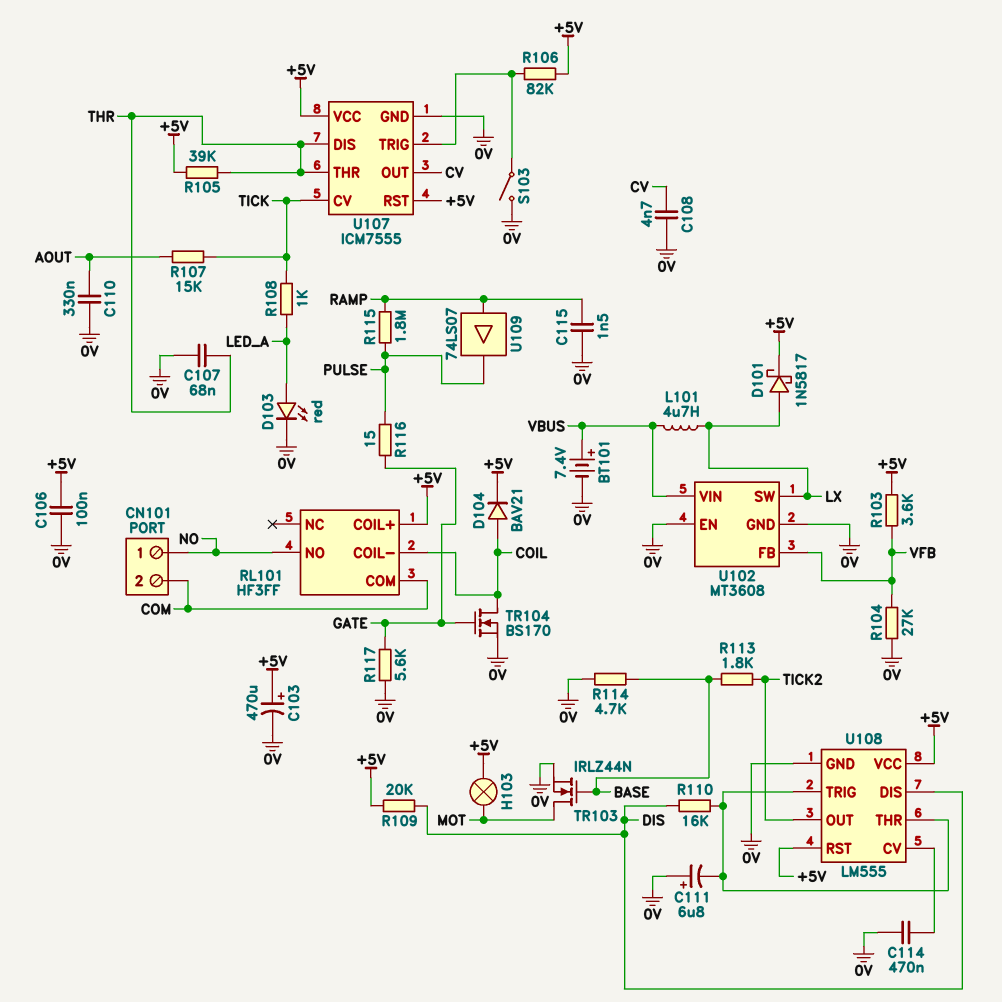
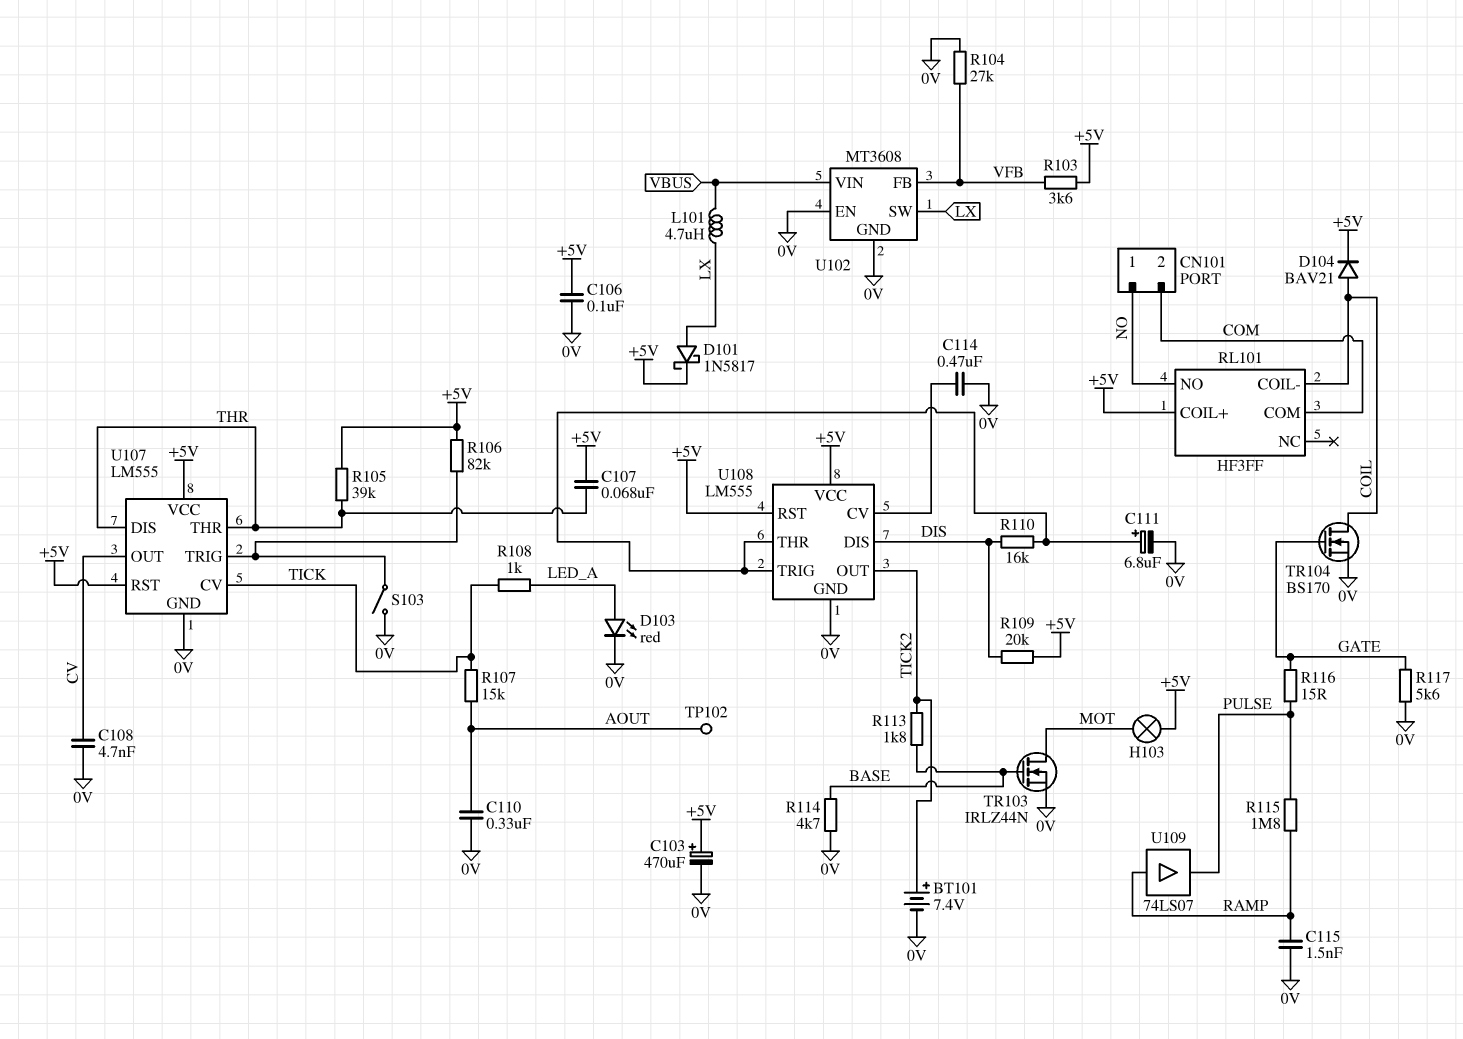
BT101: 7.4V (plus VBUS, minus 0V) -> 7.4V (plus TICK2, minus 0V)
C107: 68nF (0V, THR) -> 68nF (+5V, THR)
C111: 6.8uF (plus 0V, minus U108/THR) -> 6.8uF (plus U108/THR, minus 0V)
TP102: none -> test point (AOUT)
U107: ICM7555 -> LM555

